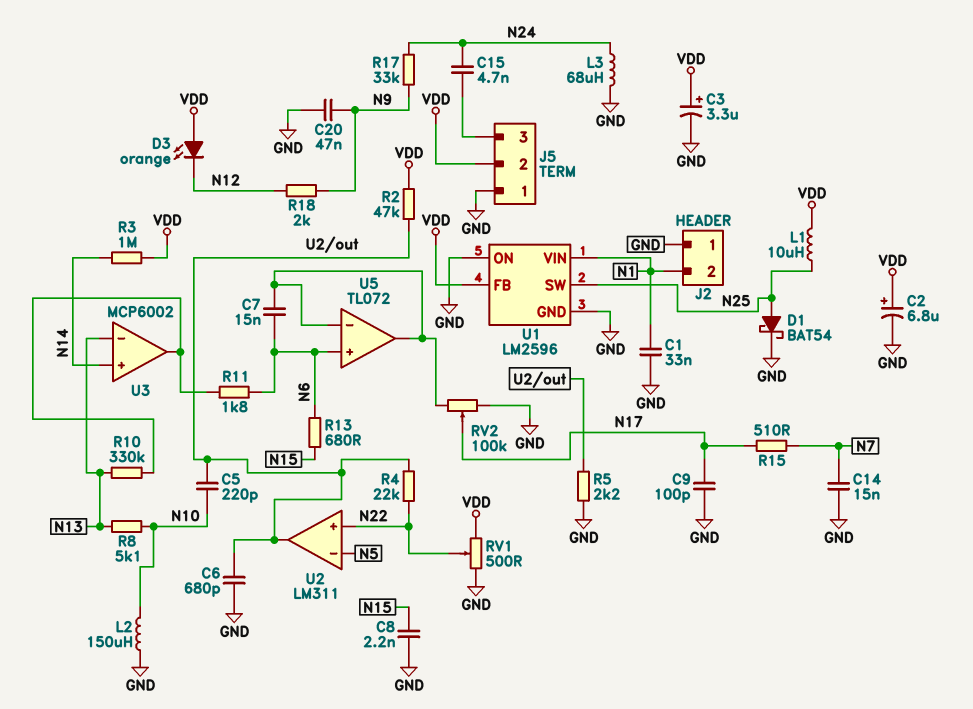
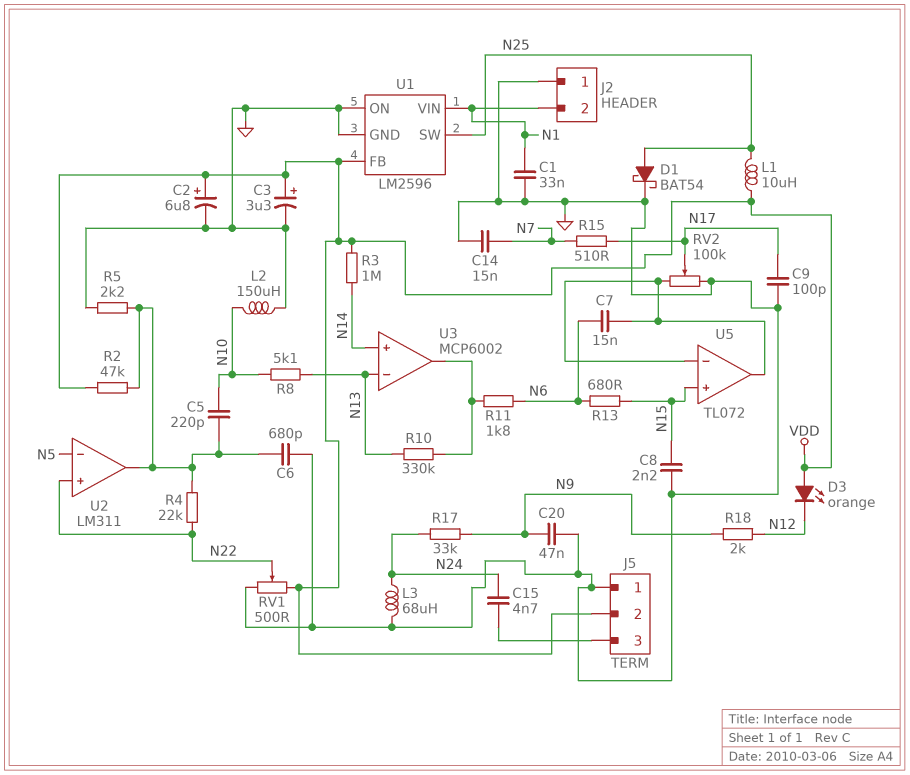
U5 pin in+: N6 -> N15

